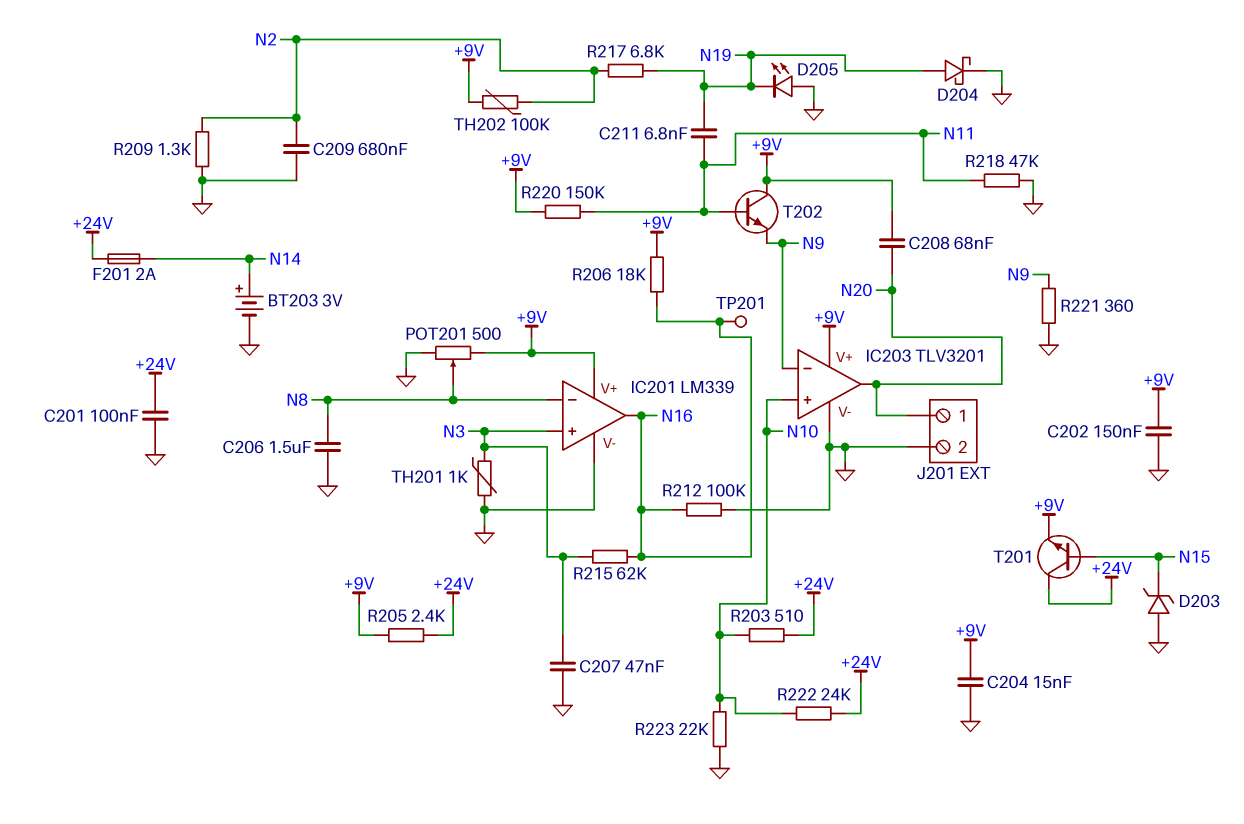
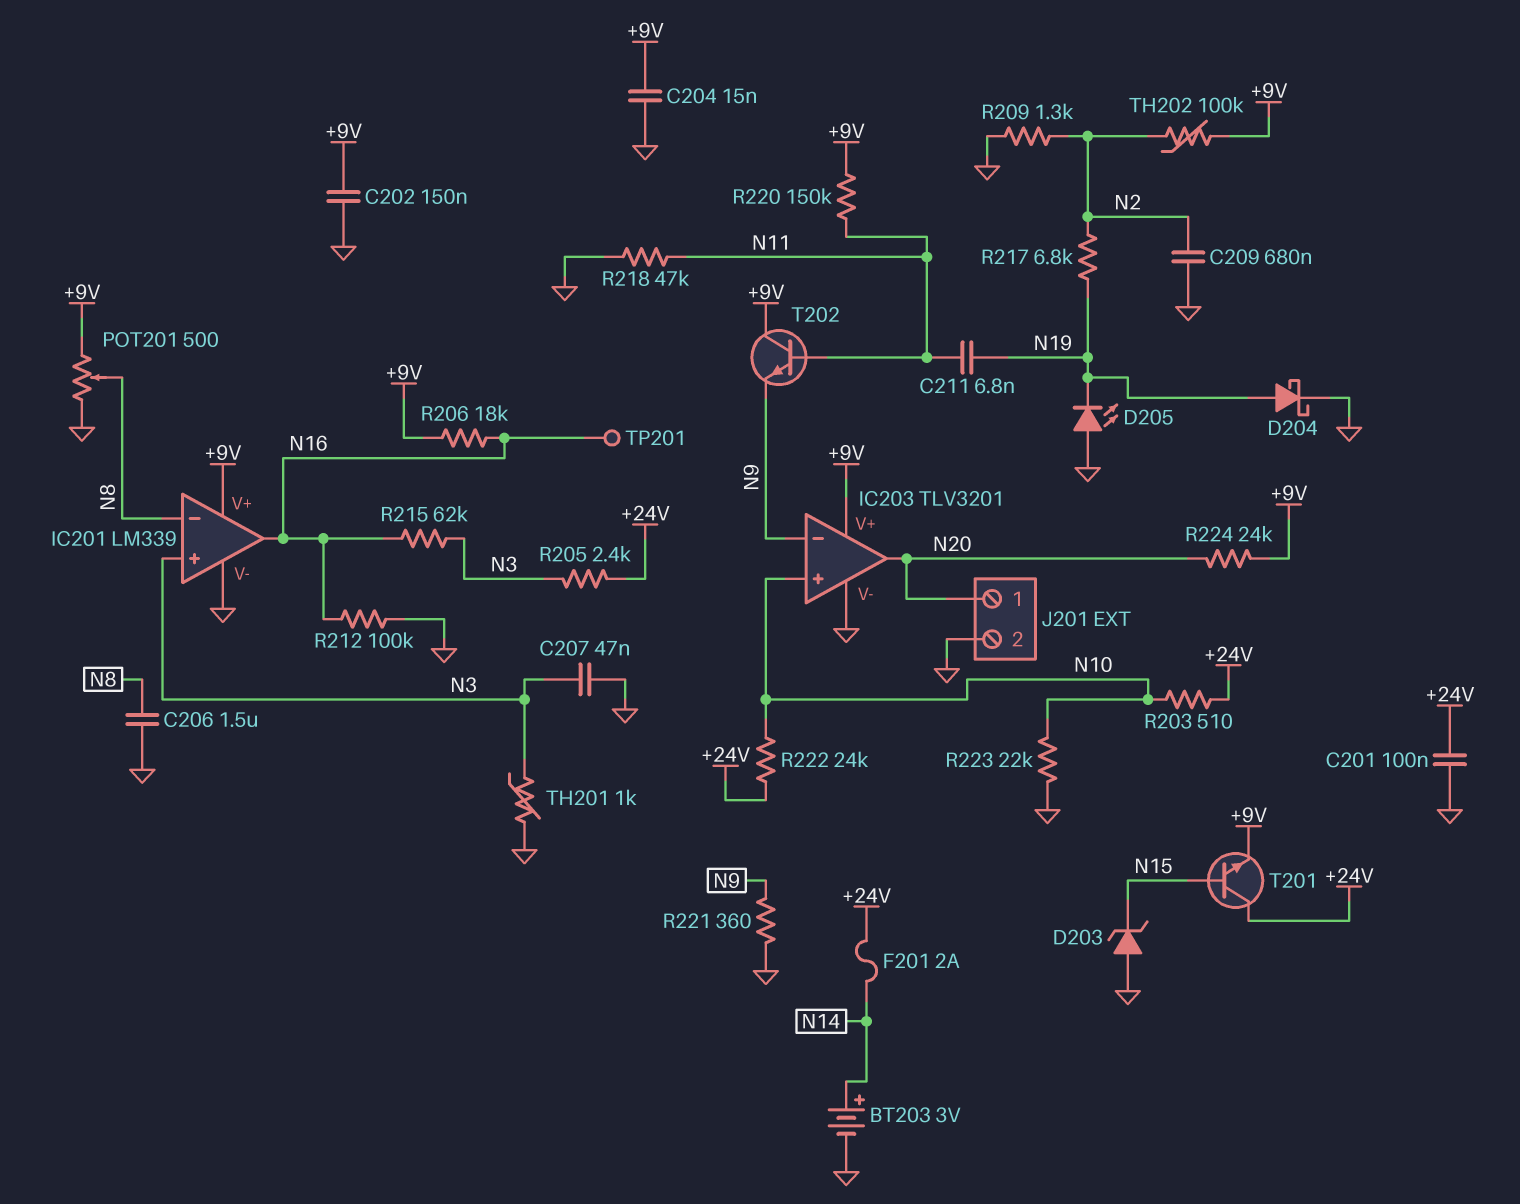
C208: 68nF (+9V, N20) -> none
R205: 2.4k (+9V, +24V) -> 2.4k (+24V, N3)
R224: none -> 24k (+9V, N20)

